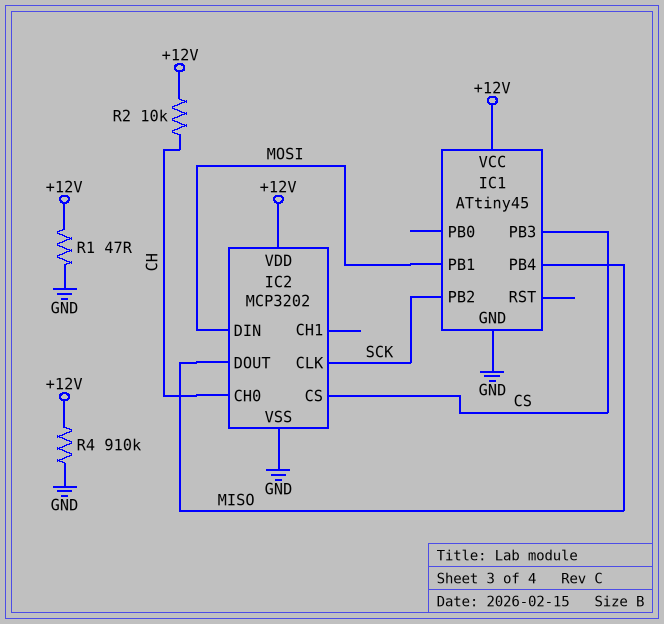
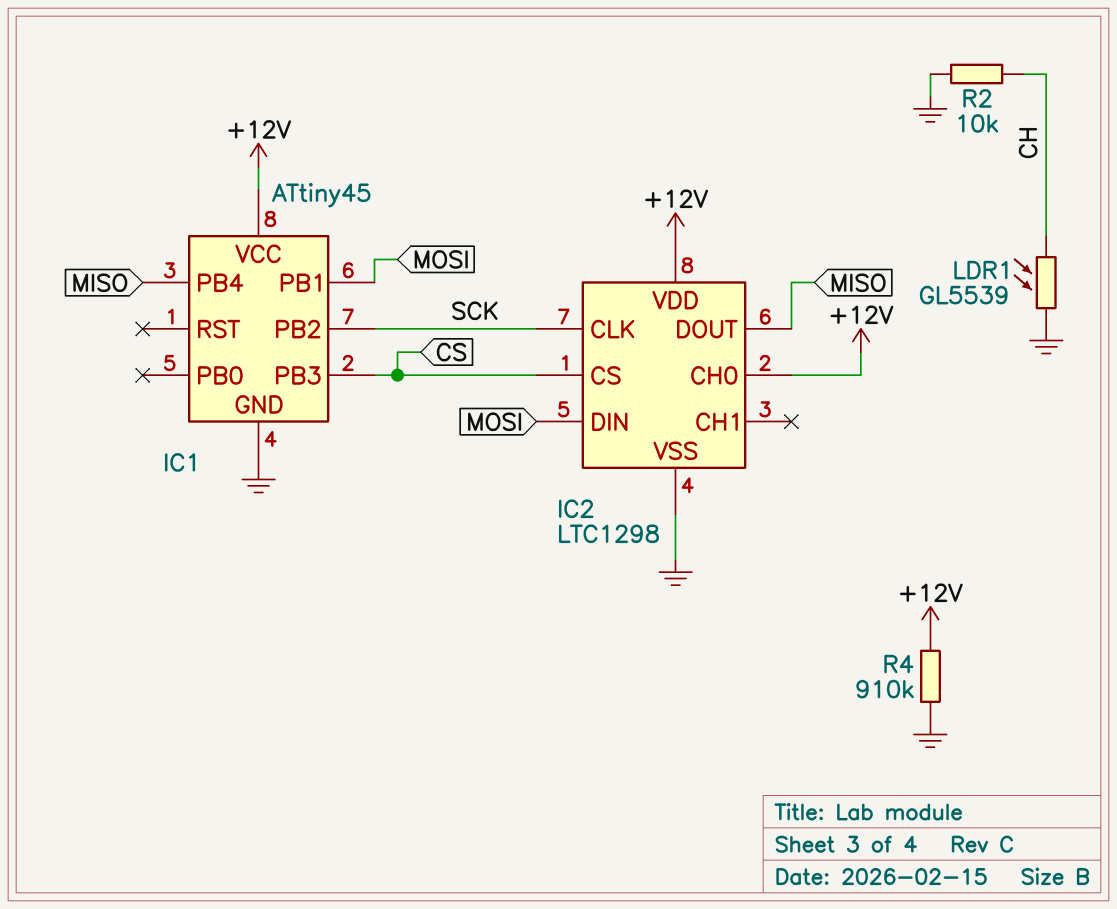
IC2: MCP3202 -> LTC1298
IC2 pin CH0: CH -> +12V
LDR1: none -> GL5539 (CH, GND)
R1: 47 (+12V, GND) -> none
R2: 10k (+12V, CH) -> 10k (CH, GND)

